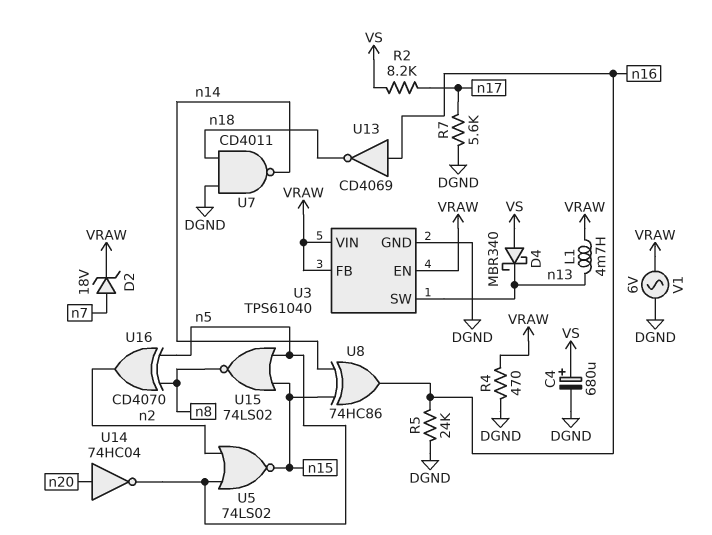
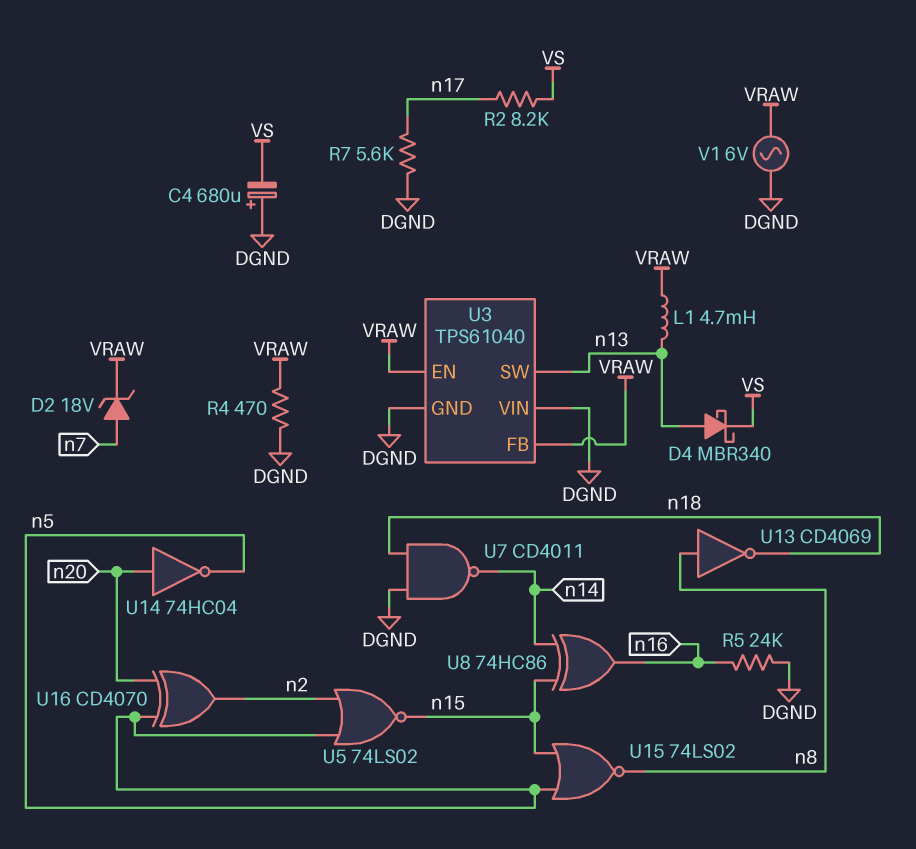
C4: 680uF (plus VS, minus DGND) -> 680uF (plus DGND, minus VS)
D4: schottky MBR340 (A VS, K n13) -> schottky MBR340 (A n13, K VS)
U3 pin VIN: VRAW -> DGND
U13: NOT CD4069 (in n16, out n18) -> NOT CD4069 (in n8, out n18)
U16: XOR CD4070 (in n5, in n8, out n2) -> XOR CD4070 (in n5, in n20, out n2)

